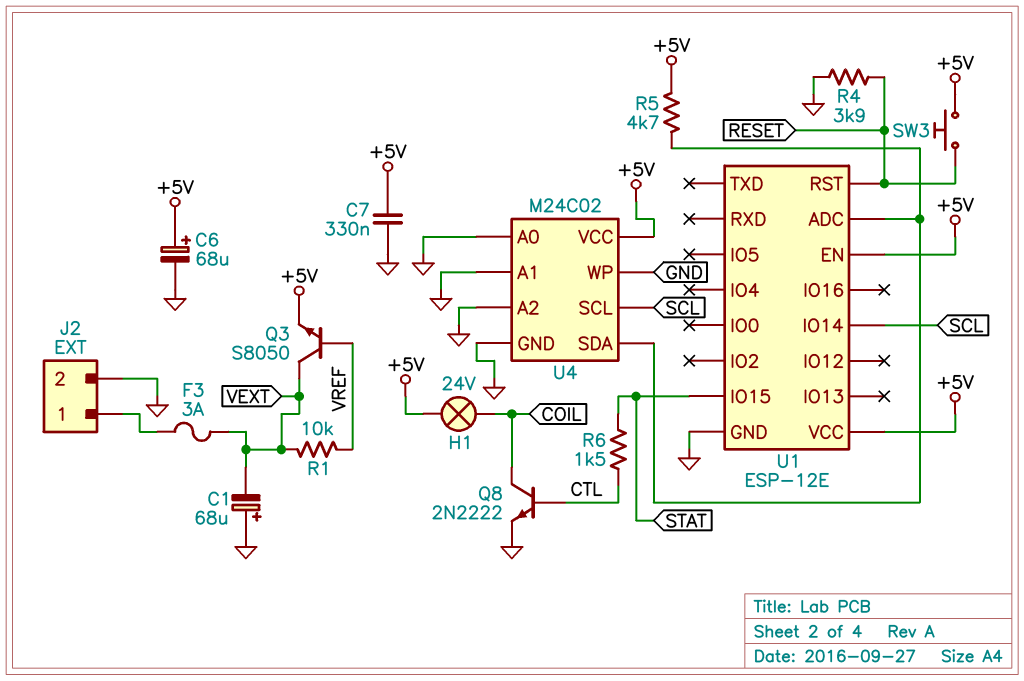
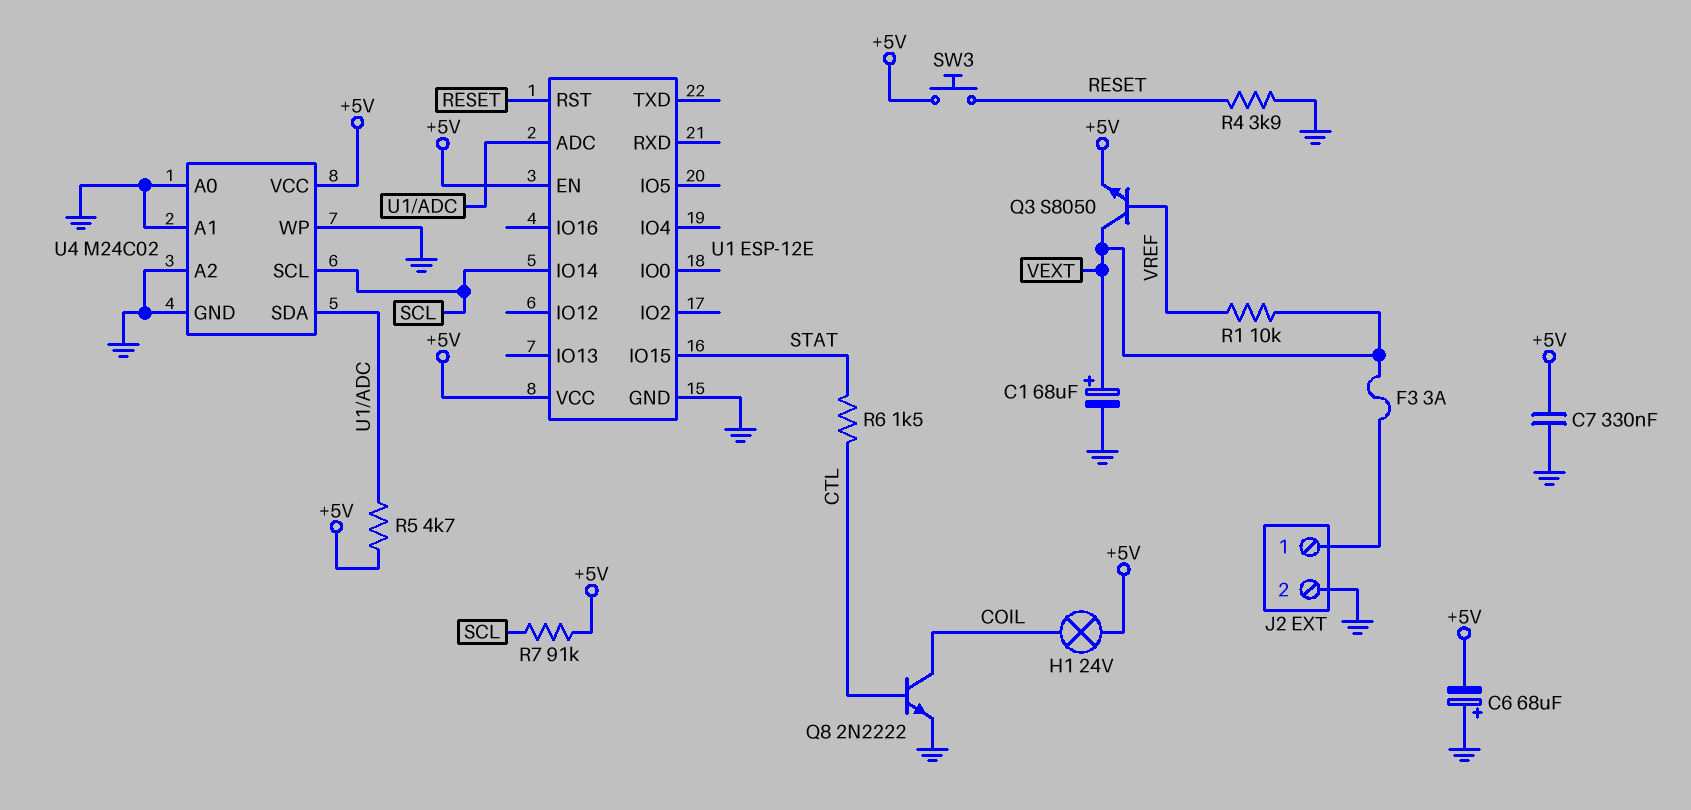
C1: 68uF (plus GND, minus VEXT) -> 68uF (plus VEXT, minus GND)
C6: 68uF (plus +5V, minus GND) -> 68uF (plus GND, minus +5V)
R7: none -> 91k (+5V, SCL)

